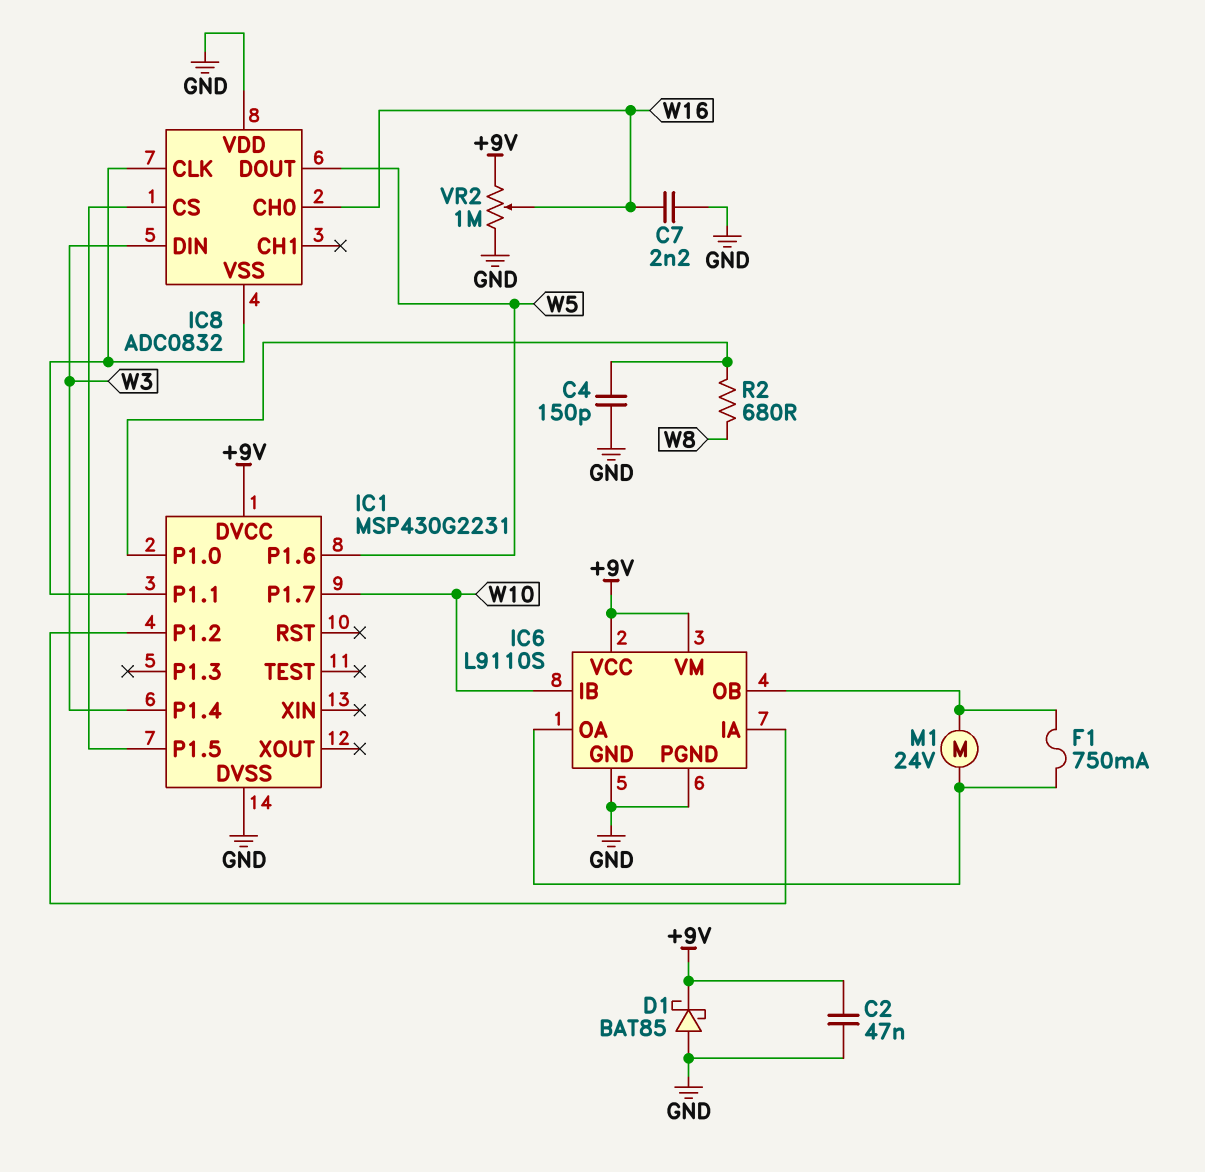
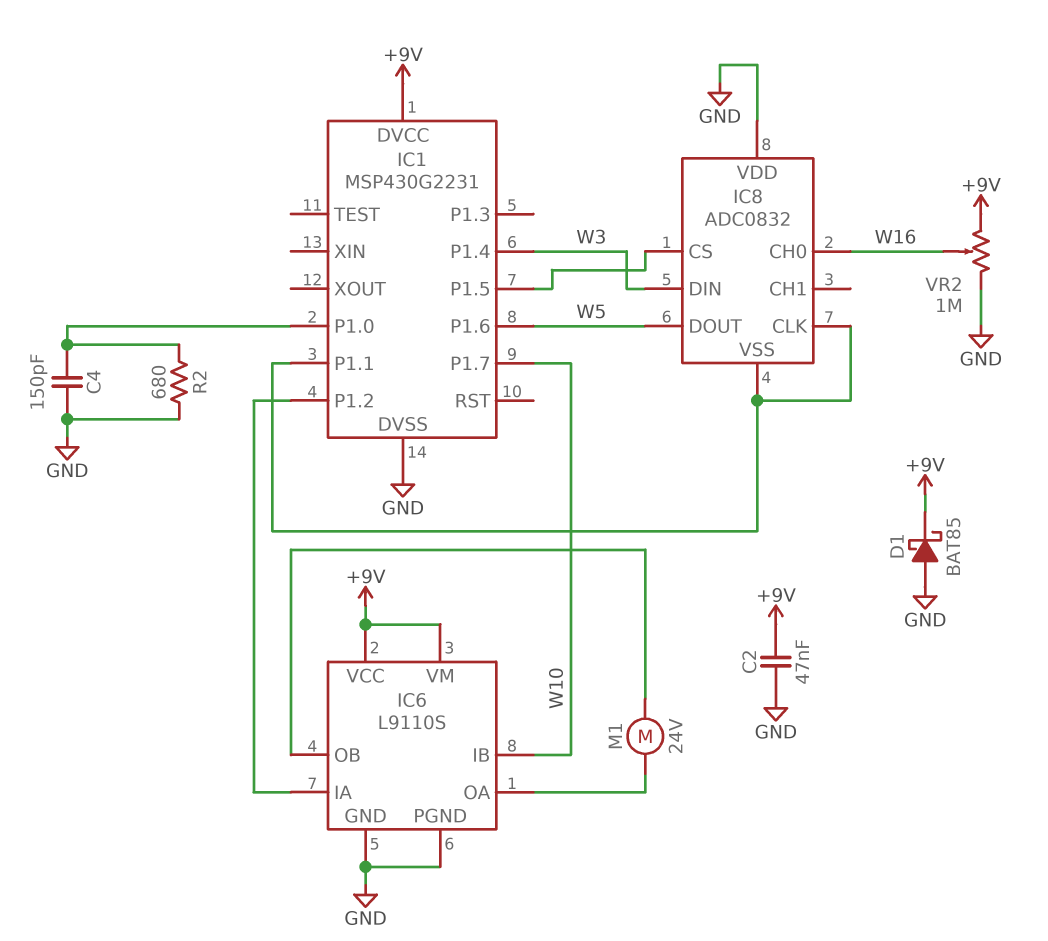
C7: 2.2nF (GND, W16) -> none
F1: 750mA (IC6/OA, IC6/OB) -> none
R2: 680 (IC1/P1.0, W8) -> 680 (GND, IC1/P1.0)

